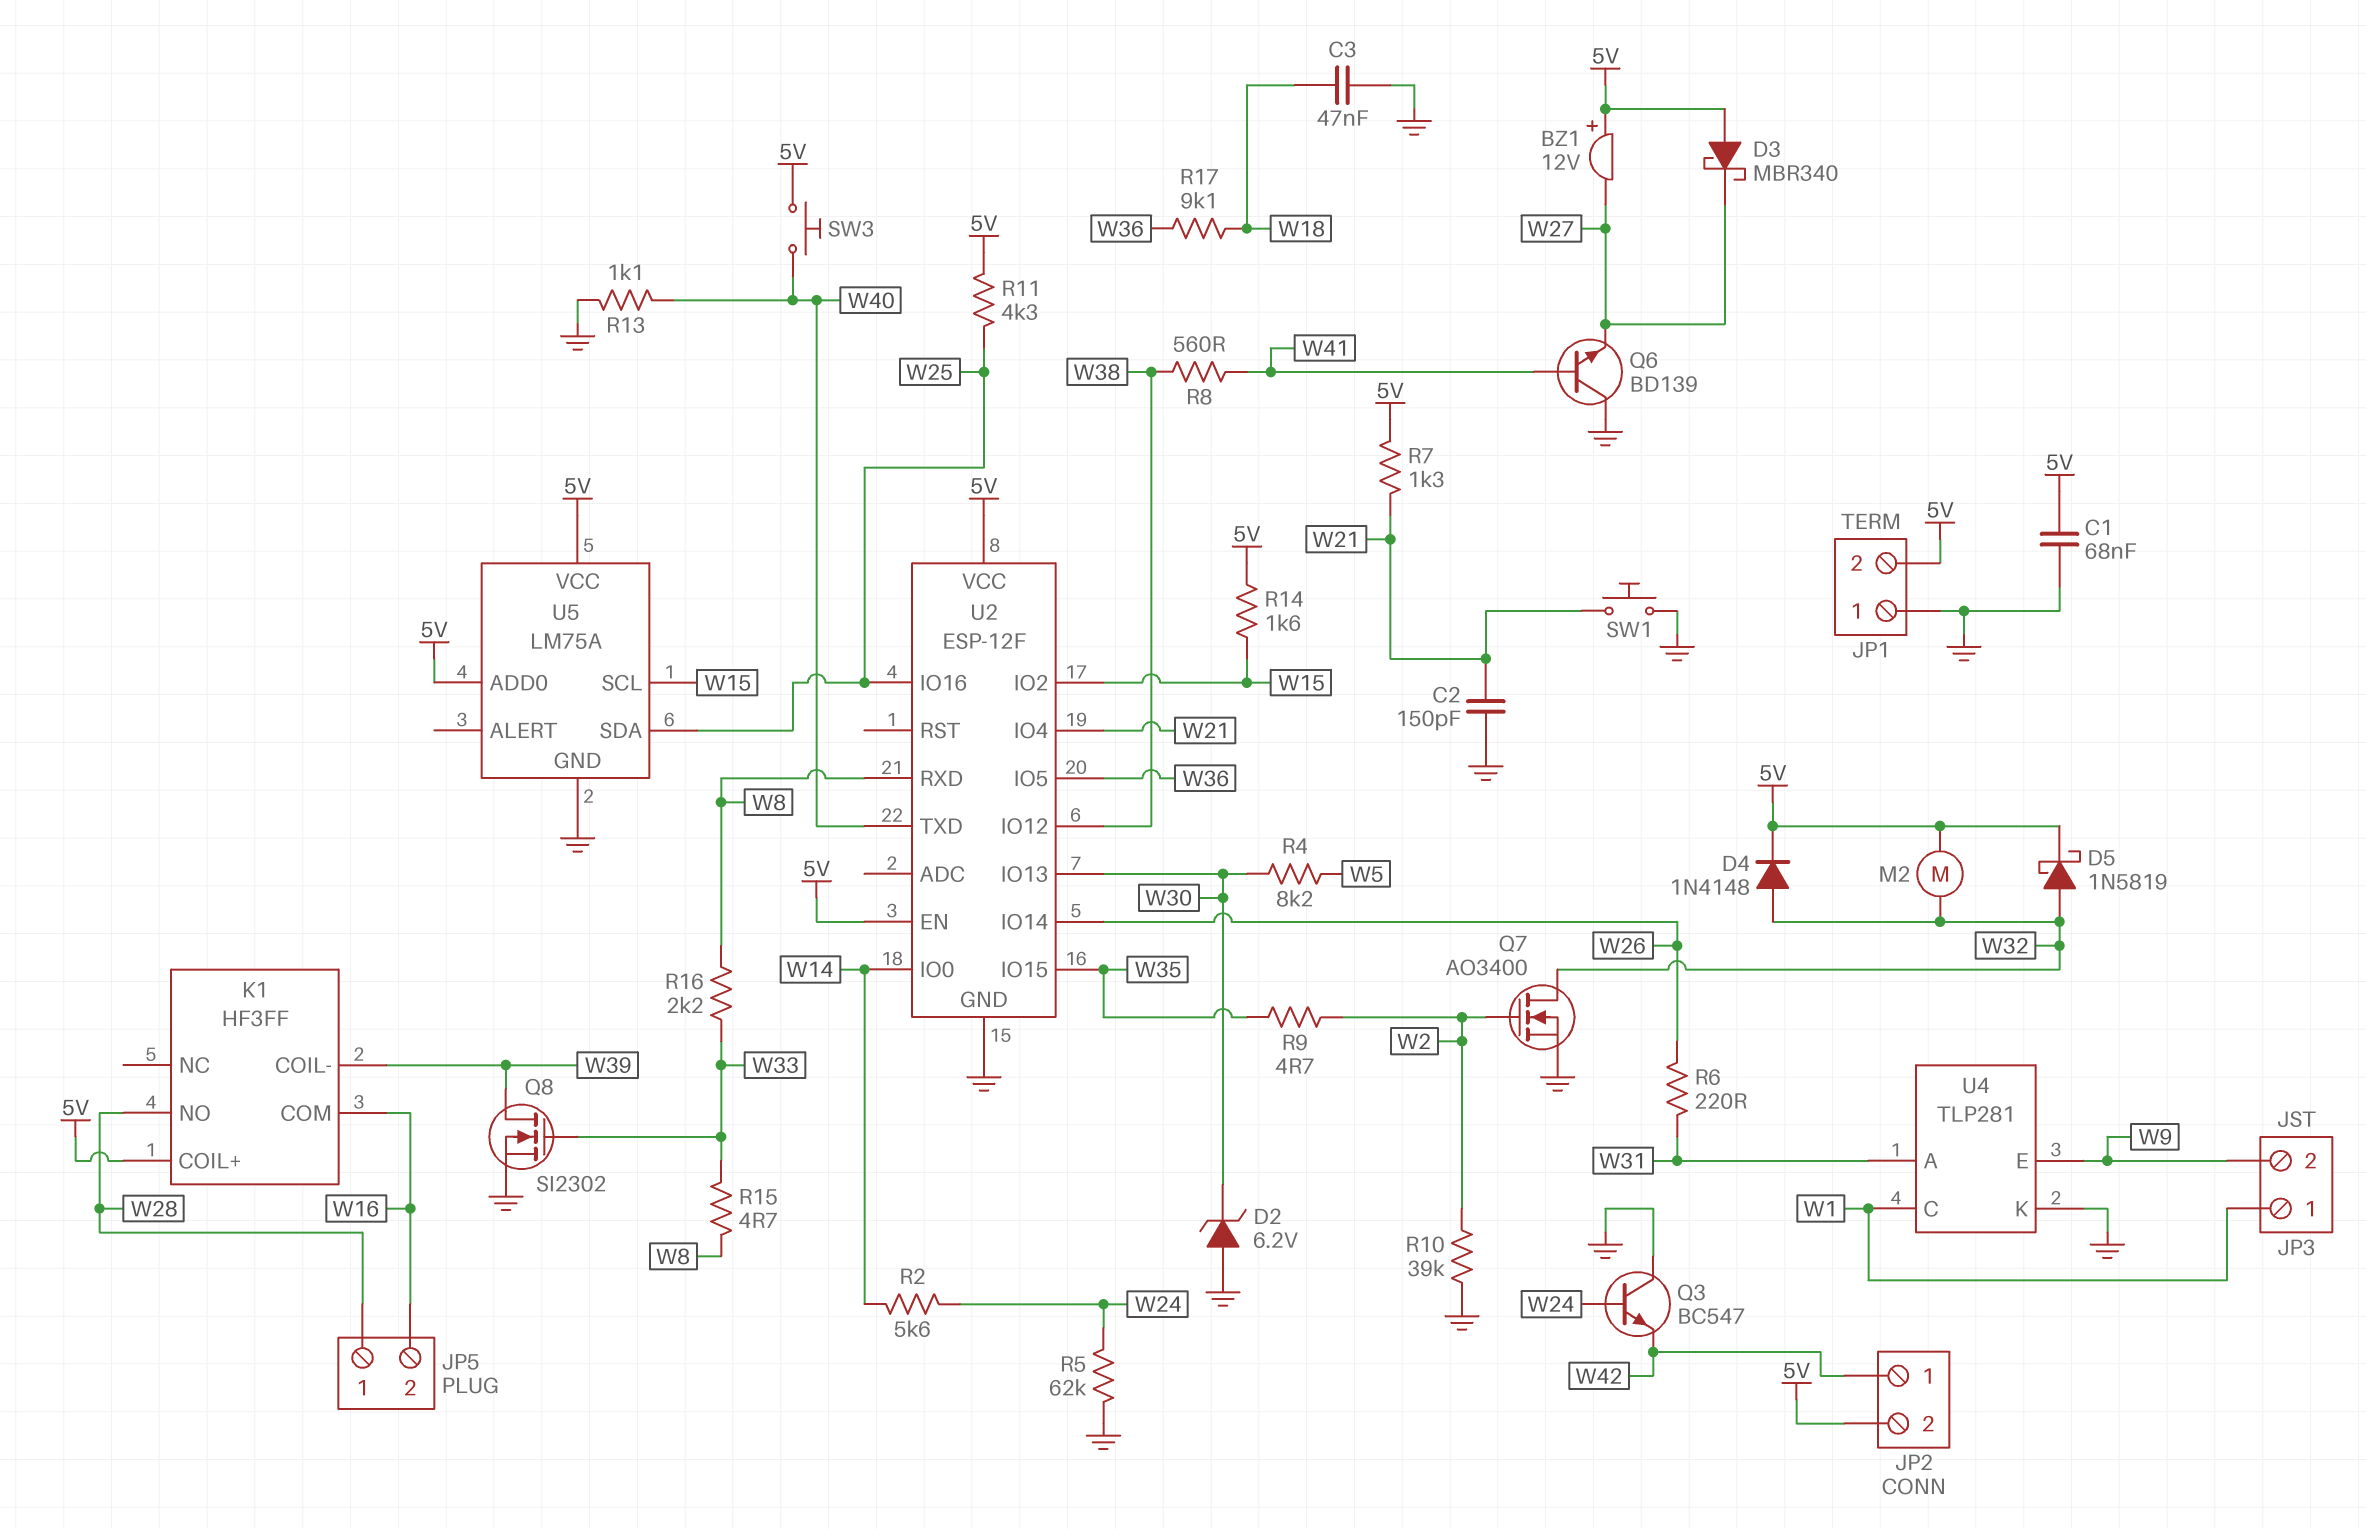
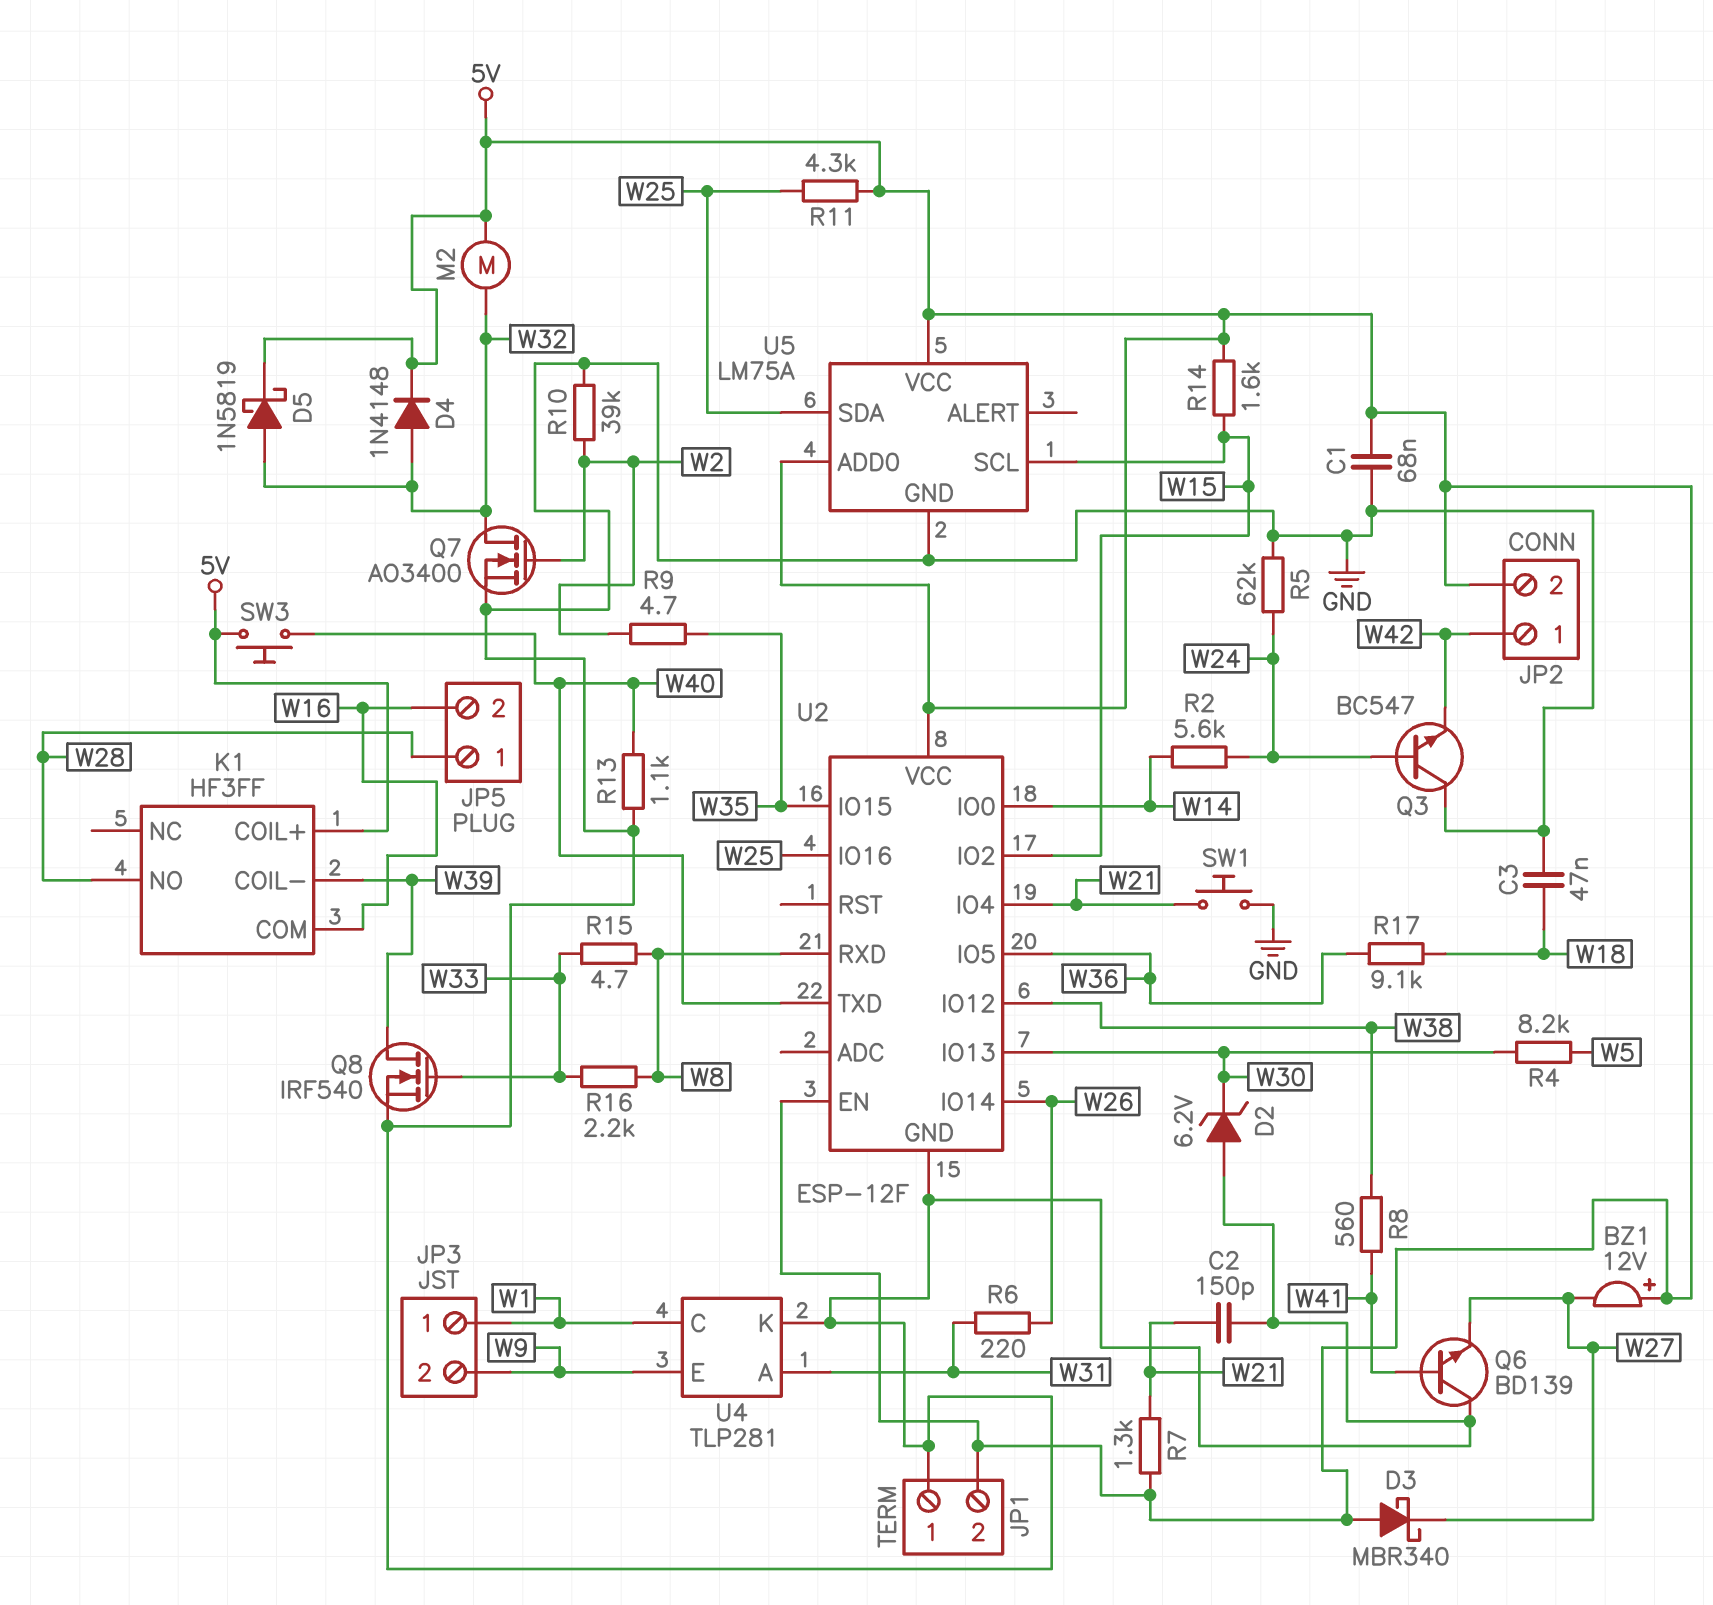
Q8: NMOS SI2302 (G W33, D W39, S GND) -> NMOS IRF540 (G W33, D W39, S GND)

